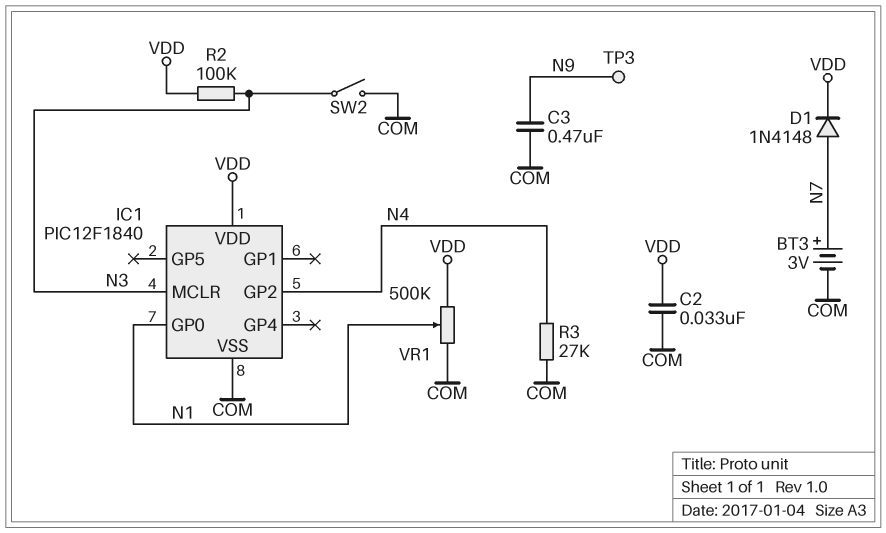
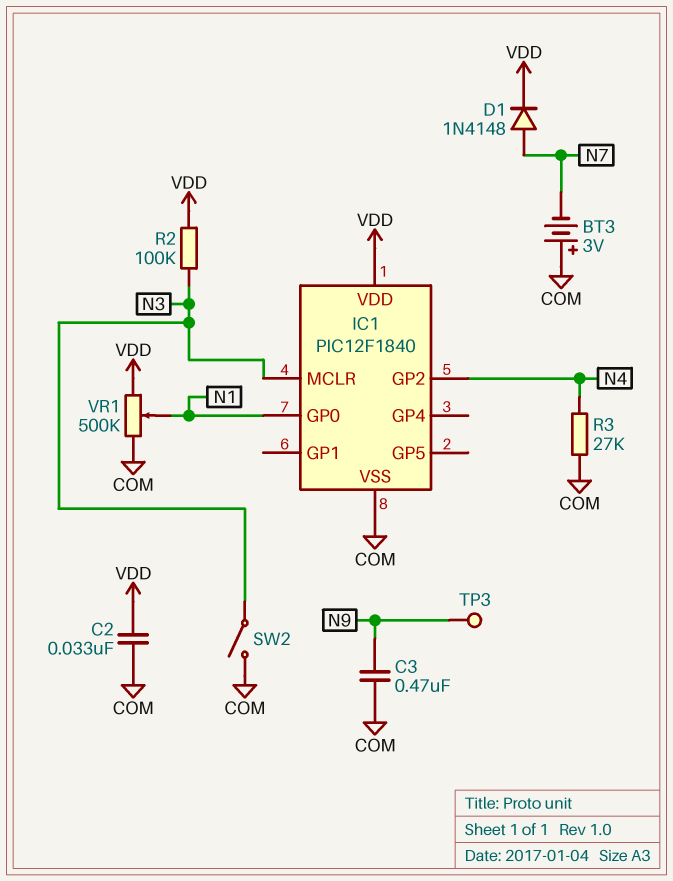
BT3: 3V (plus N7, minus COM) -> 3V (plus COM, minus N7)

